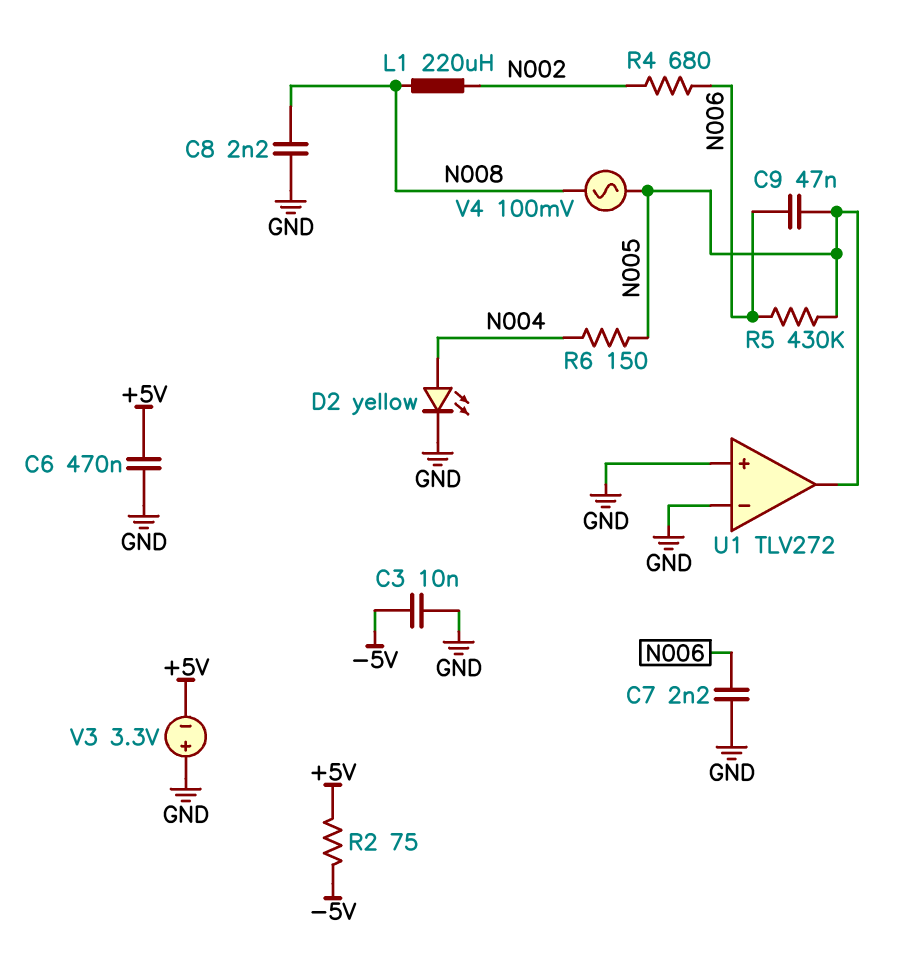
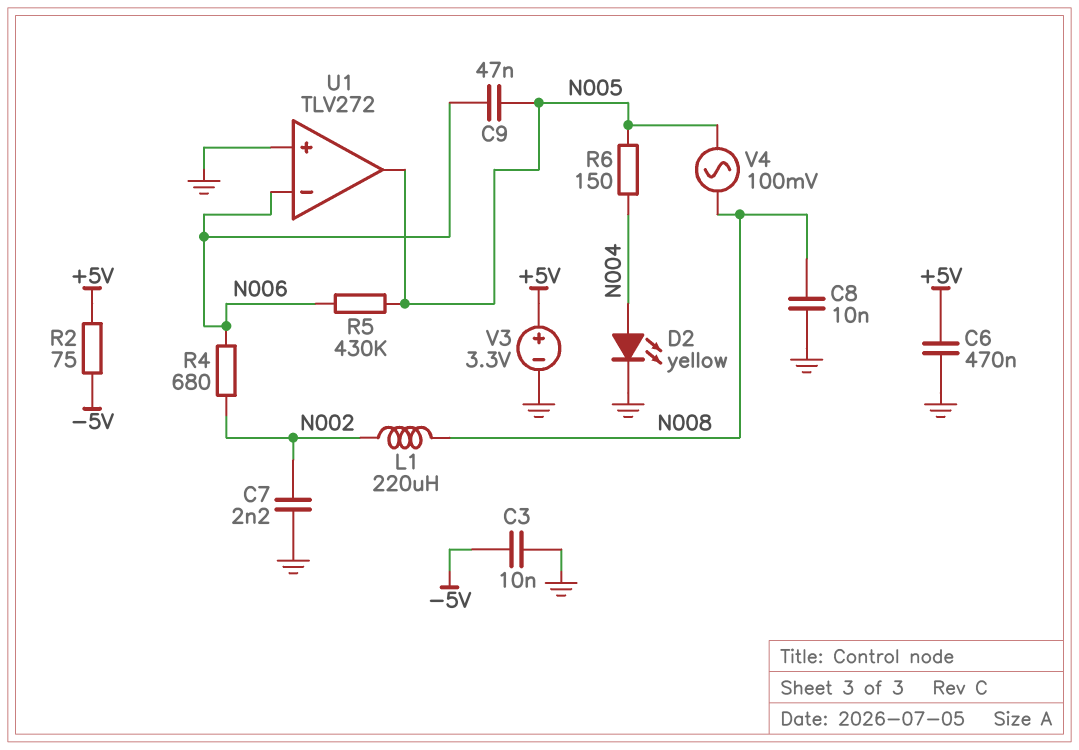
C7: 2.2nF (GND, N006) -> 2.2nF (GND, N002)
C8: 2.2nF (GND, N008) -> 10nF (GND, N008)
U1 pin in-: GND -> N006
V3: 3.3V (plus GND, minus +5V) -> 3.3V (plus +5V, minus GND)

